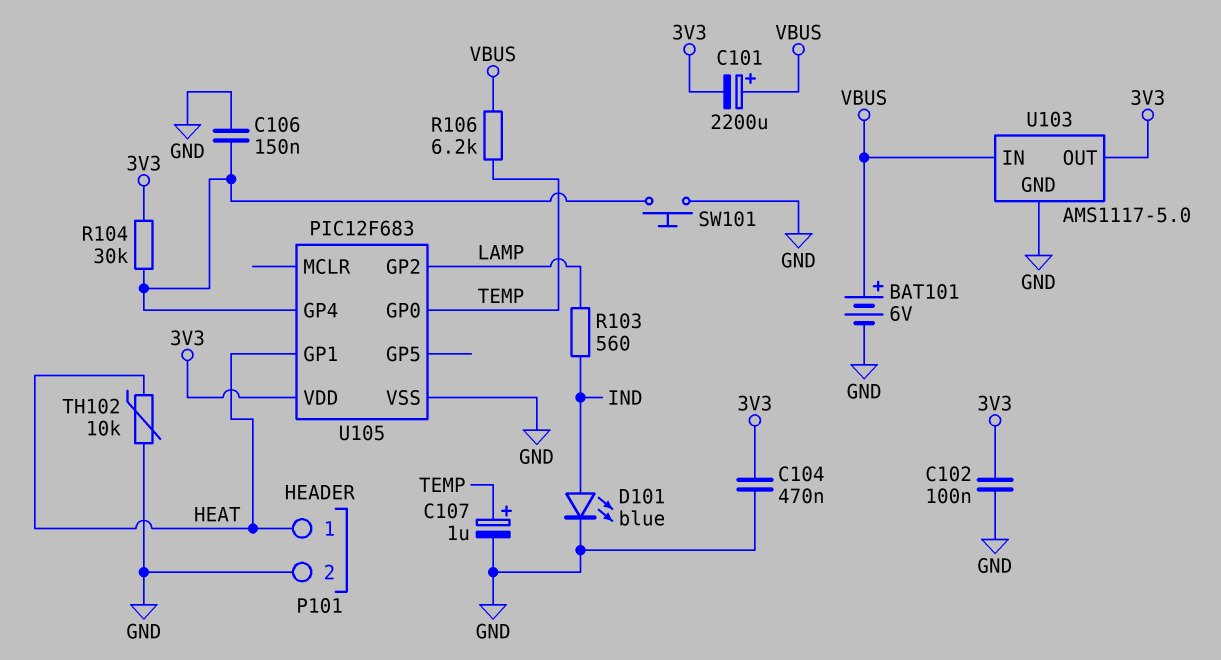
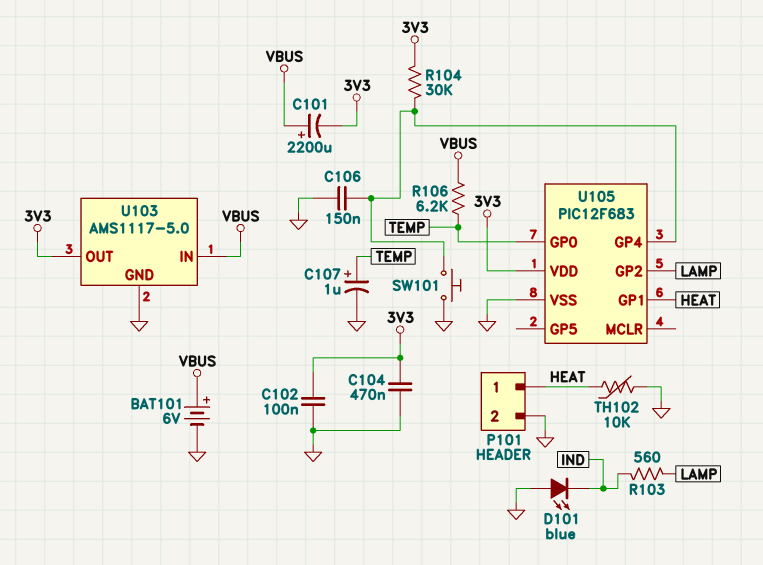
D101: LED blue (A IND, K GND) -> LED blue (A GND, K IND)

